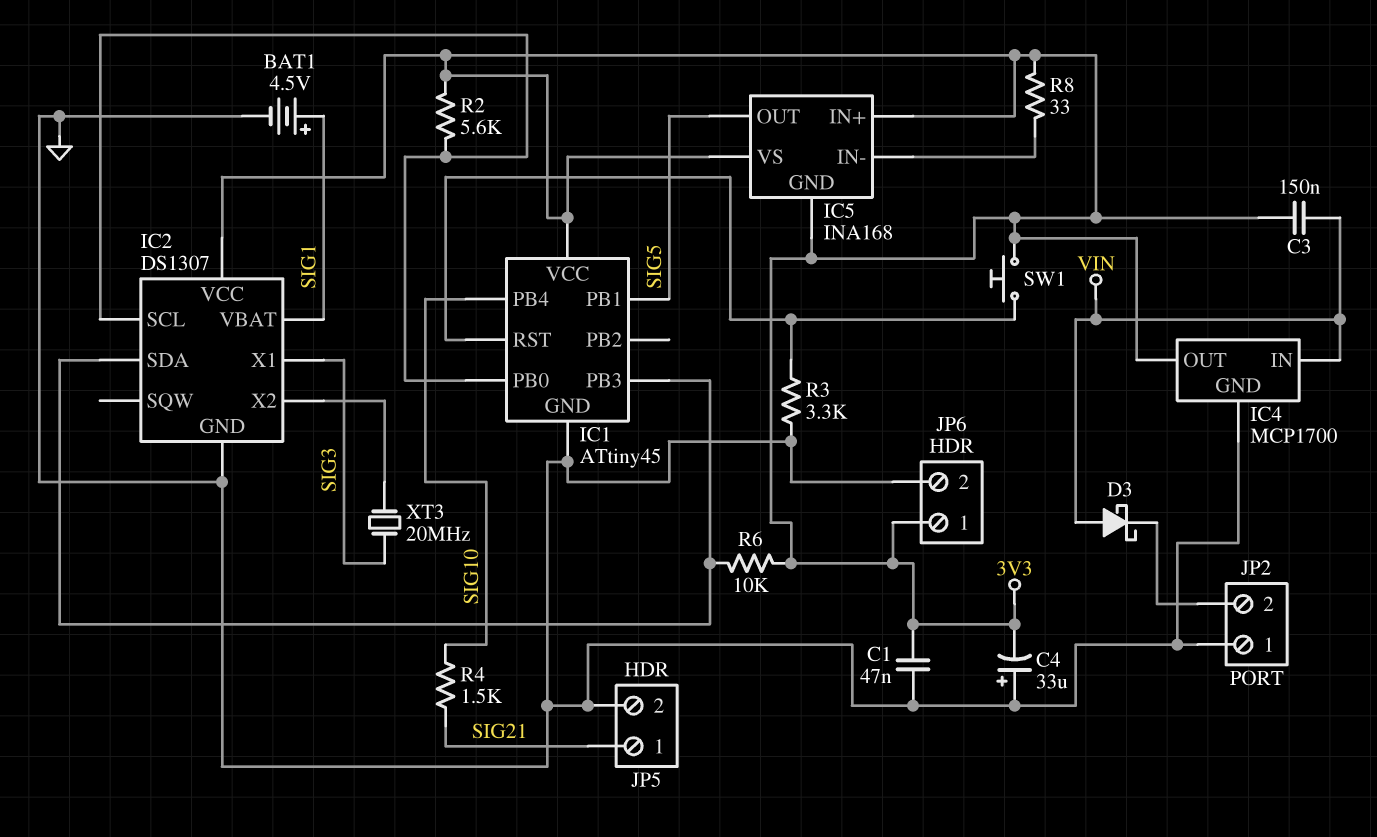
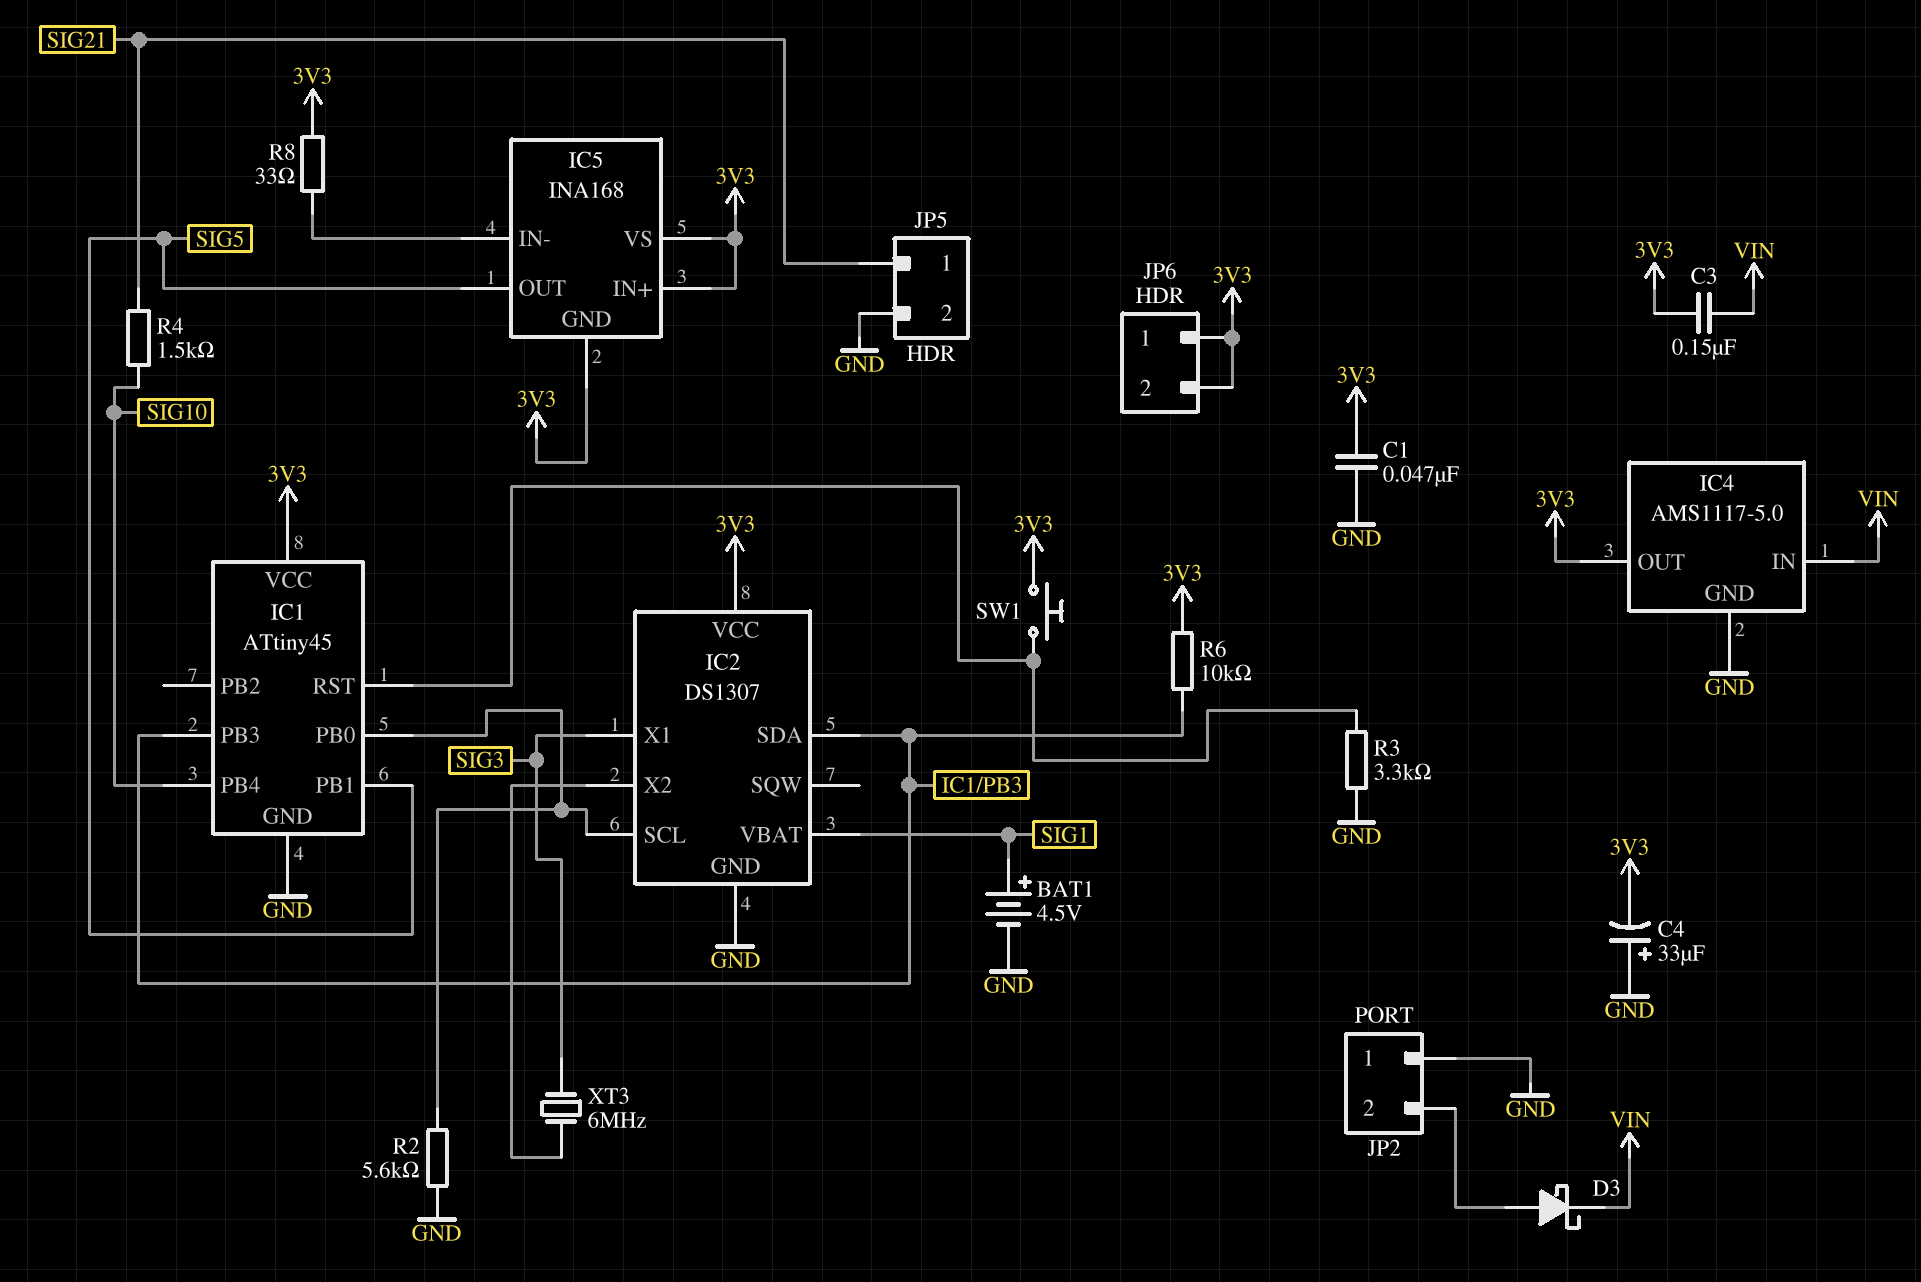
D3: schottky (A VIN, K JP2/2) -> schottky (A JP2/2, K VIN)
IC4: MCP1700 -> AMS1117-5.0
JP6 pin 2: GND -> 3V3
R2: 5.6k (3V3, IC1/PB0) -> 5.6k (GND, IC1/PB0)
XT3: 20MHz (IC2/X2, SIG3) -> 6MHz (IC2/X2, SIG3)

